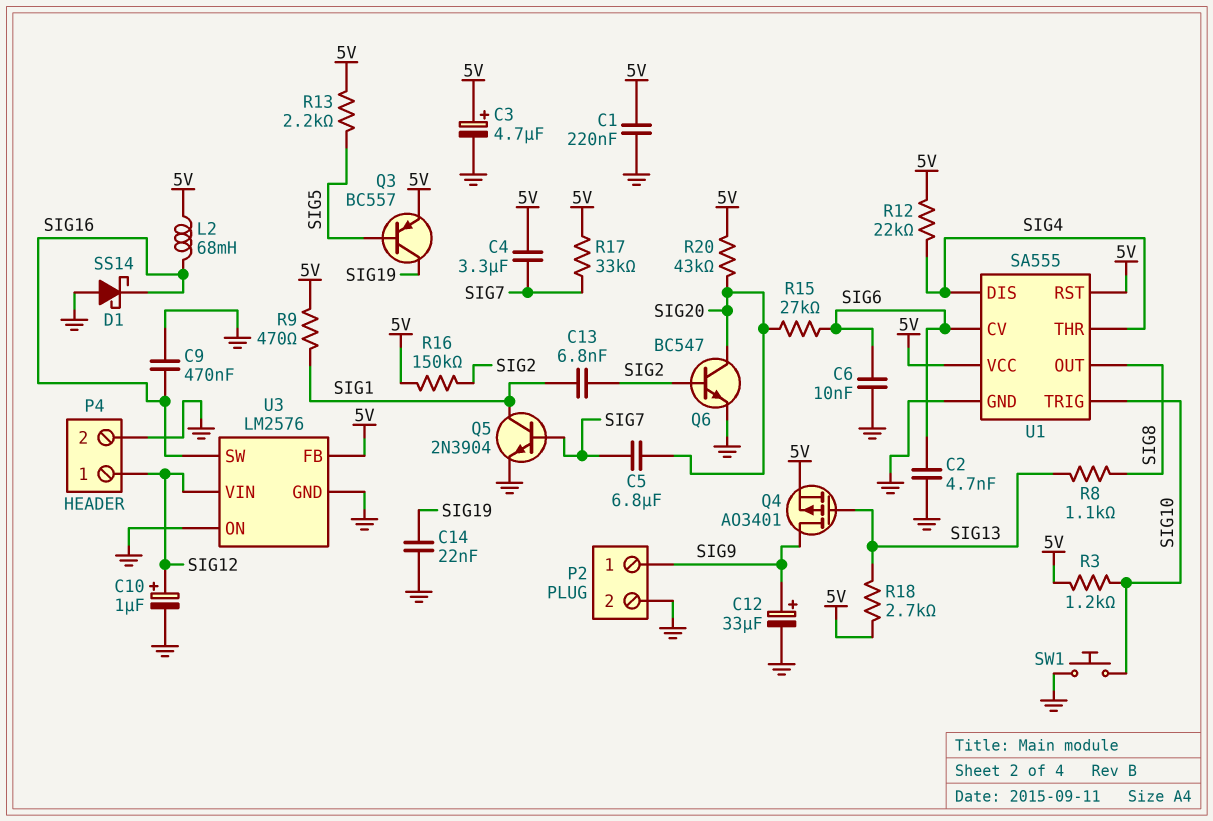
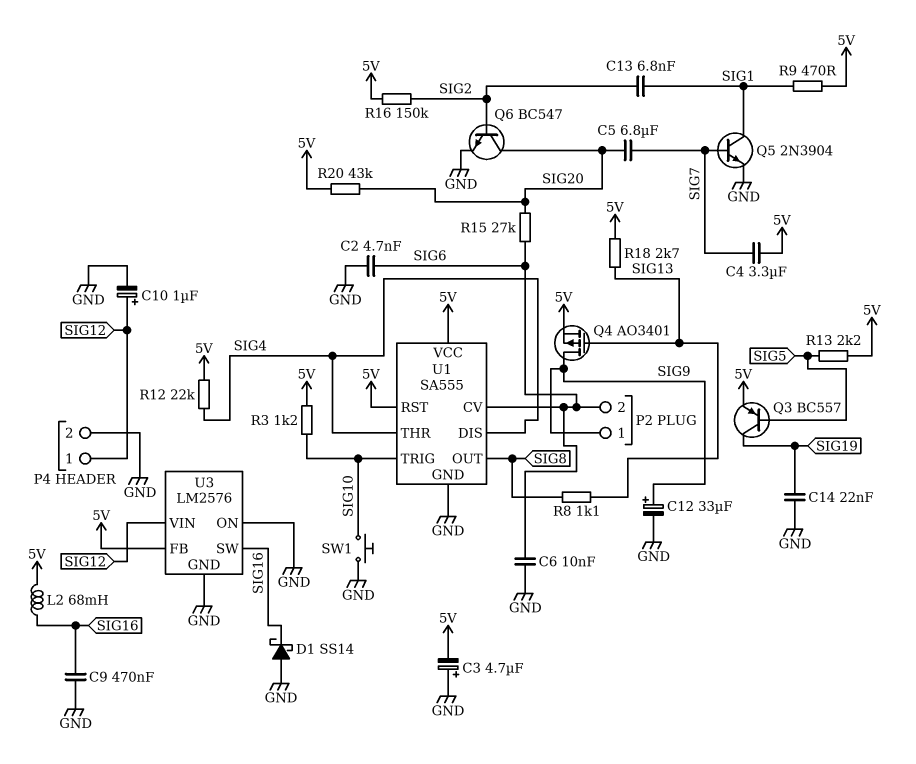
C1: 220nF (5V, GND) -> none
C3: 4.7uF (plus 5V, minus GND) -> 4.7uF (plus GND, minus 5V)
P2 pin 2: GND -> SIG6
R17: 33k (5V, SIG7) -> none

